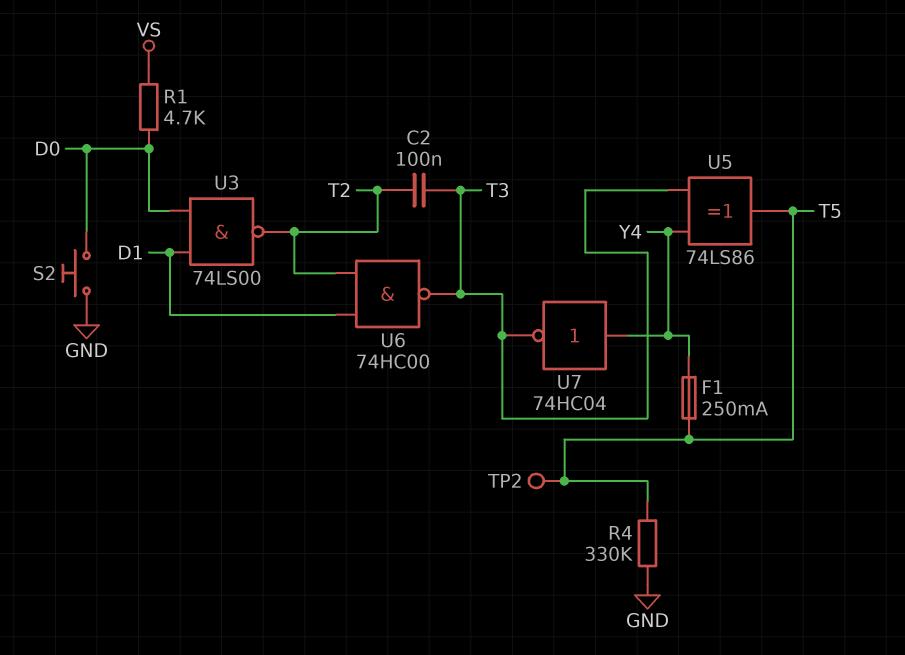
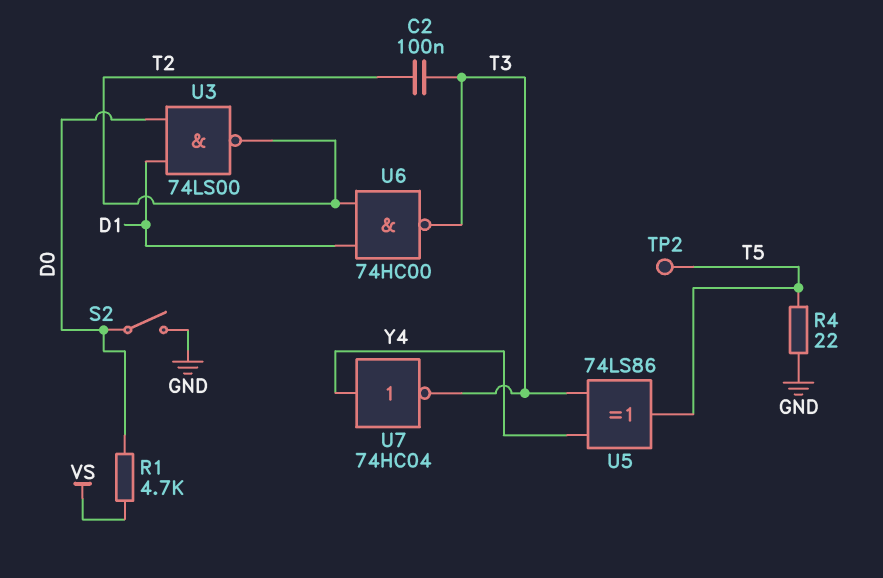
F1: 250mA (T5, Y4) -> none
R4: 330k (GND, T5) -> 22 (GND, T5)
S2: button (D0, GND) -> switch (D0, GND)

